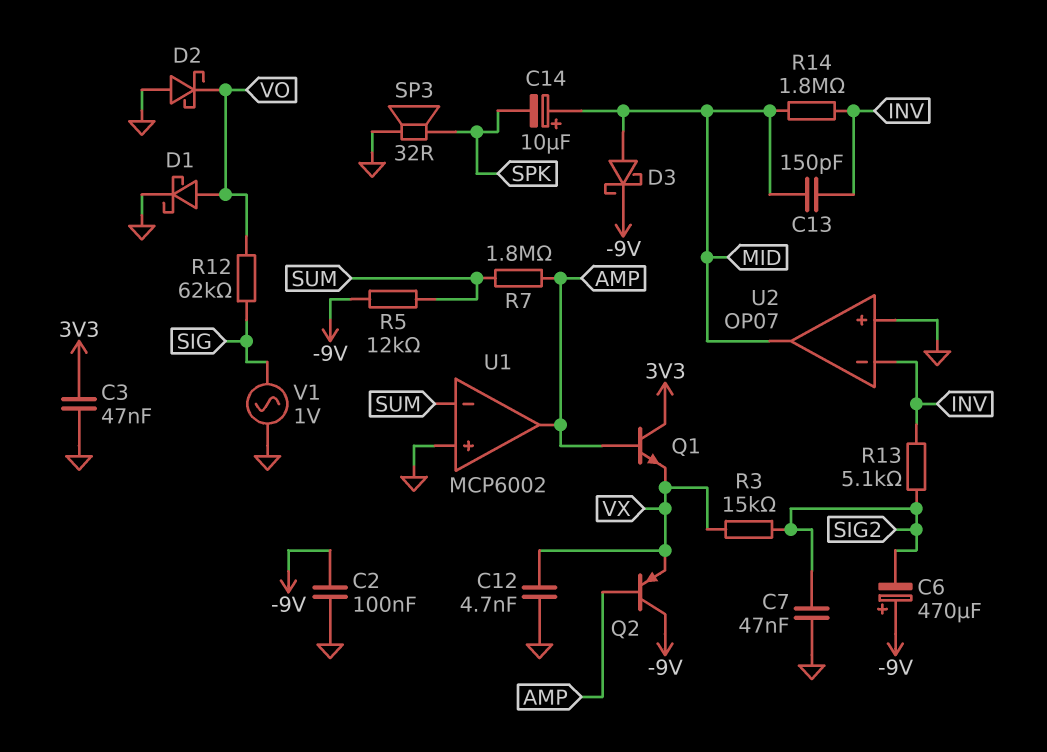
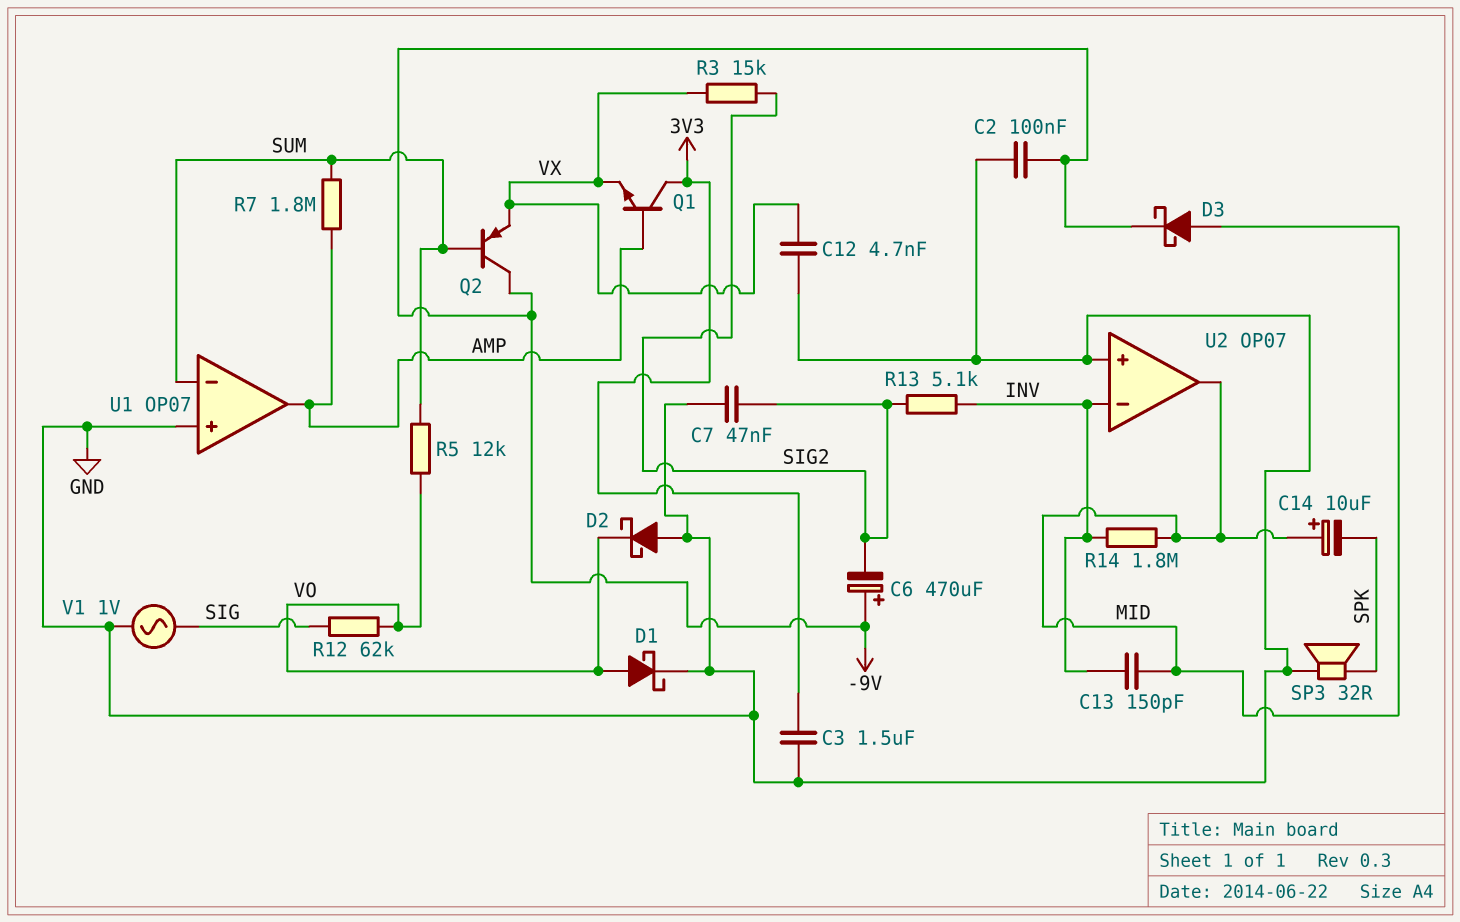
C3: 47nF (3V3, GND) -> 1.5uF (3V3, GND)
Q2: PNP (B AMP, C -9V, E VX) -> PNP (B SUM, C -9V, E VX)
R5: 12k (-9V, SUM) -> 12k (SUM, VO)
U1: MCP6002 -> OP07

